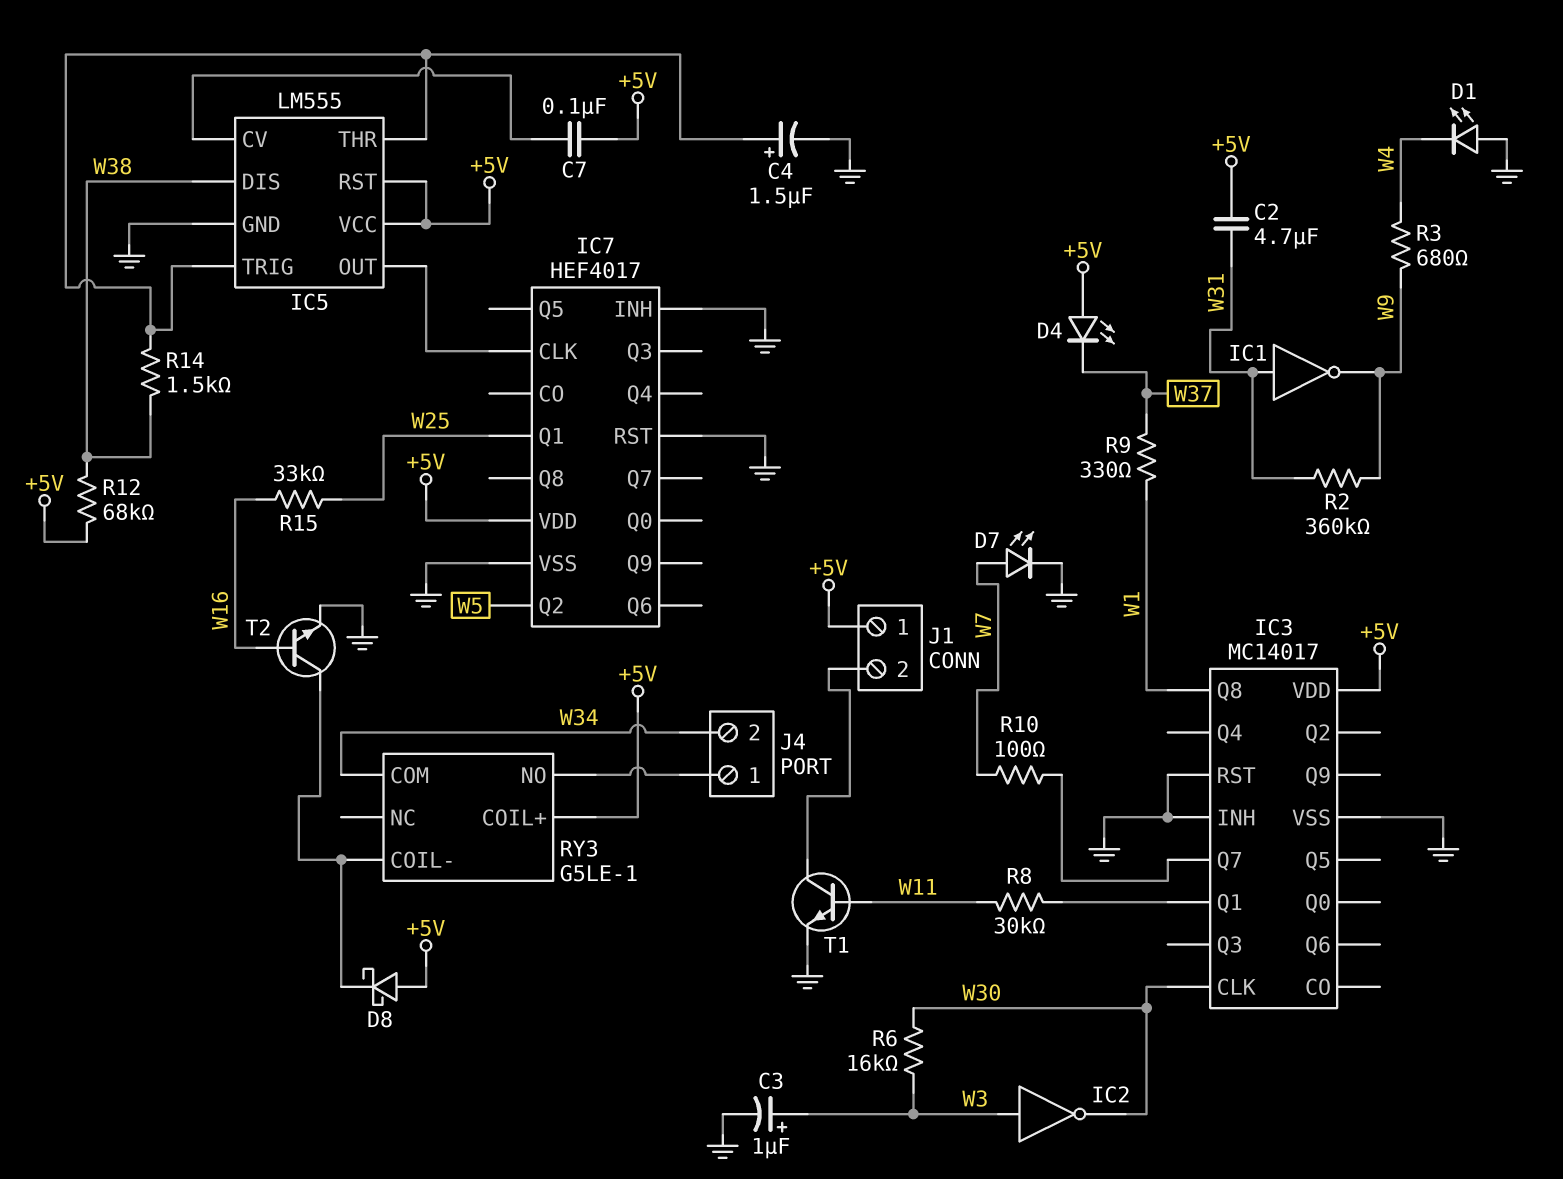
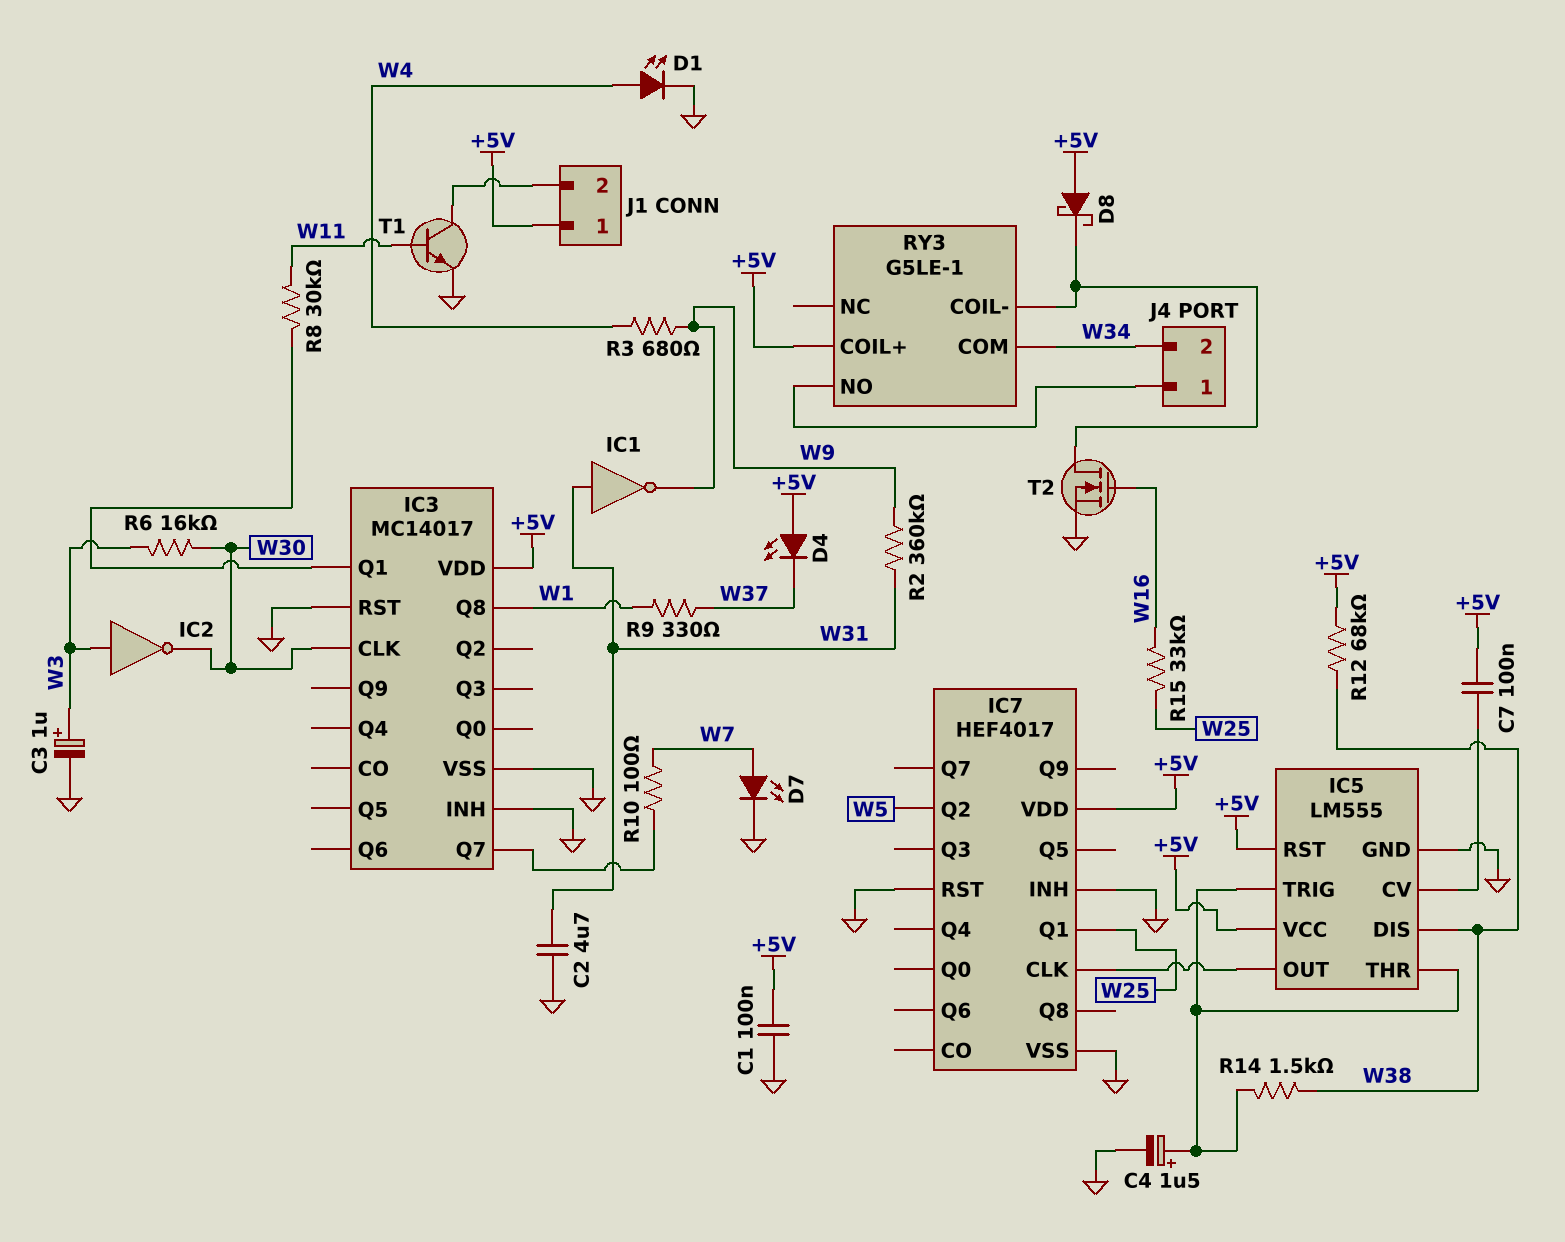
C1: none -> 100nF (+5V, GND)
C2: 4.7uF (+5V, W31) -> 4.7uF (GND, W31)
D1: LED (A GND, K W4) -> LED (A W4, K GND)
T2: NPN (B W16, C RY3/COIL-, E GND) -> NMOS (G W16, D RY3/COIL-, S GND)

